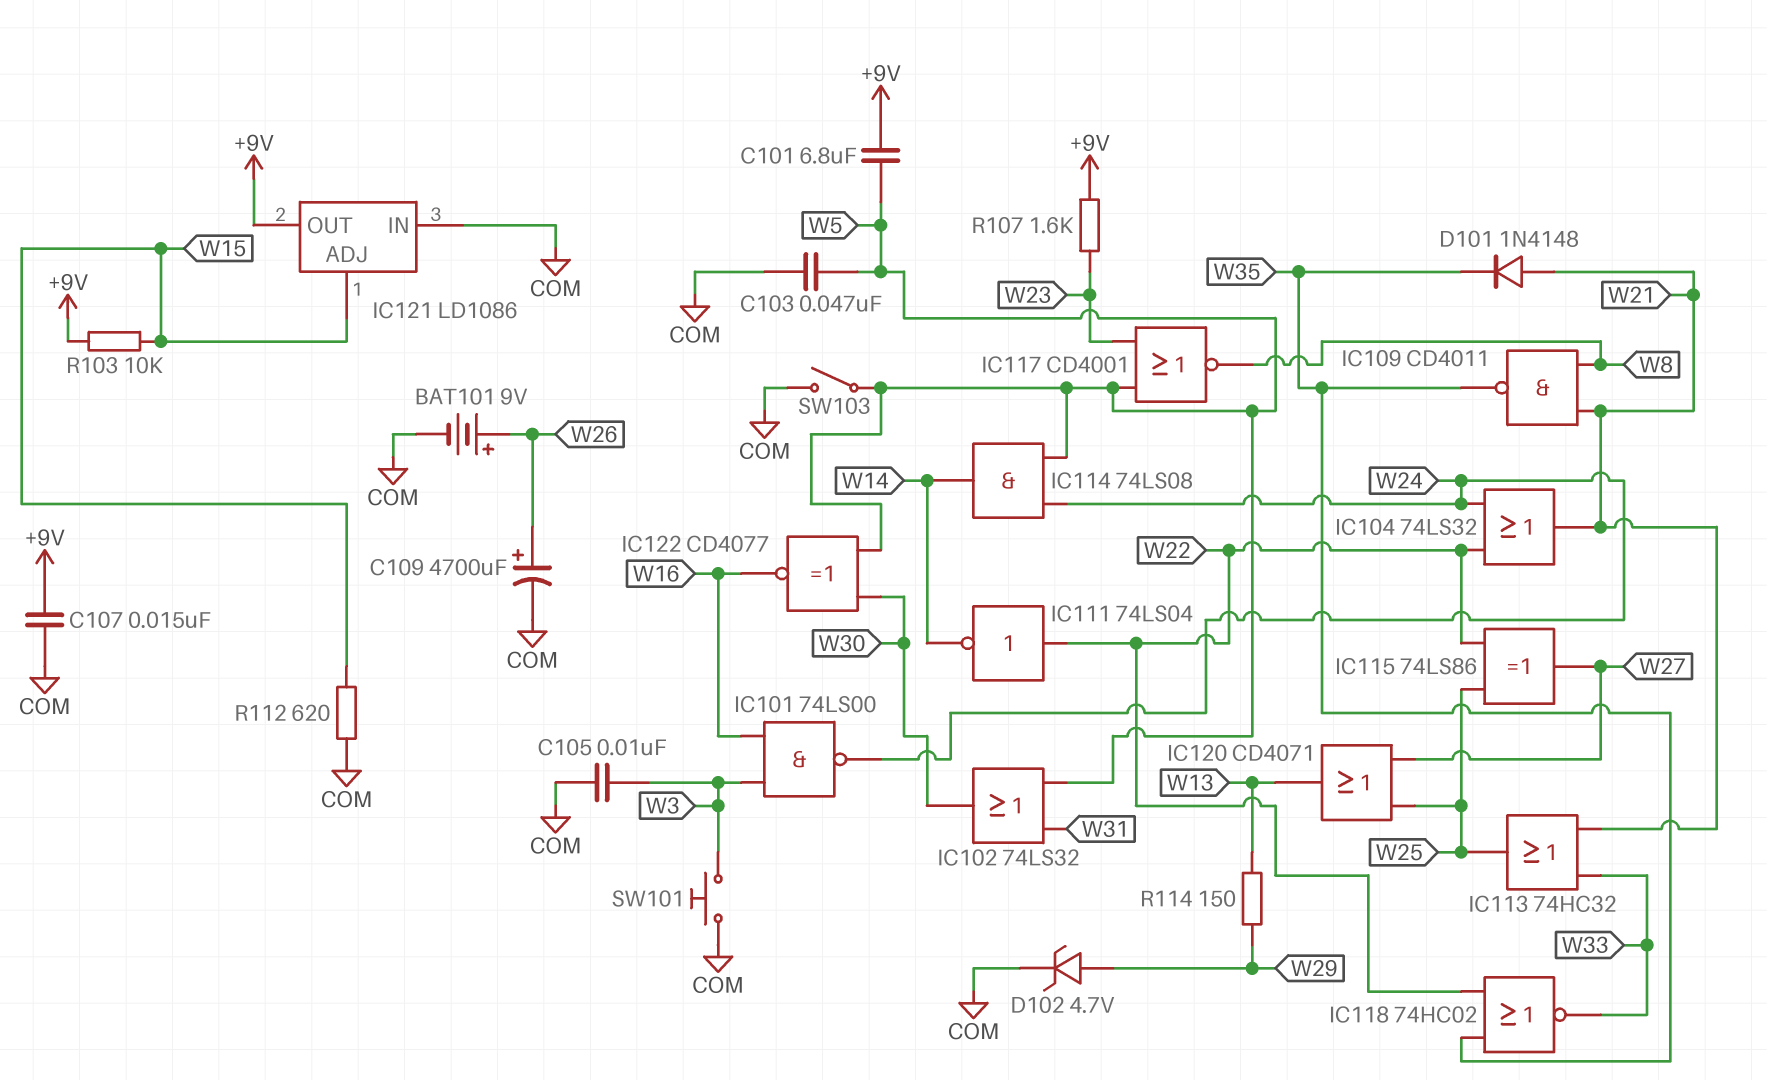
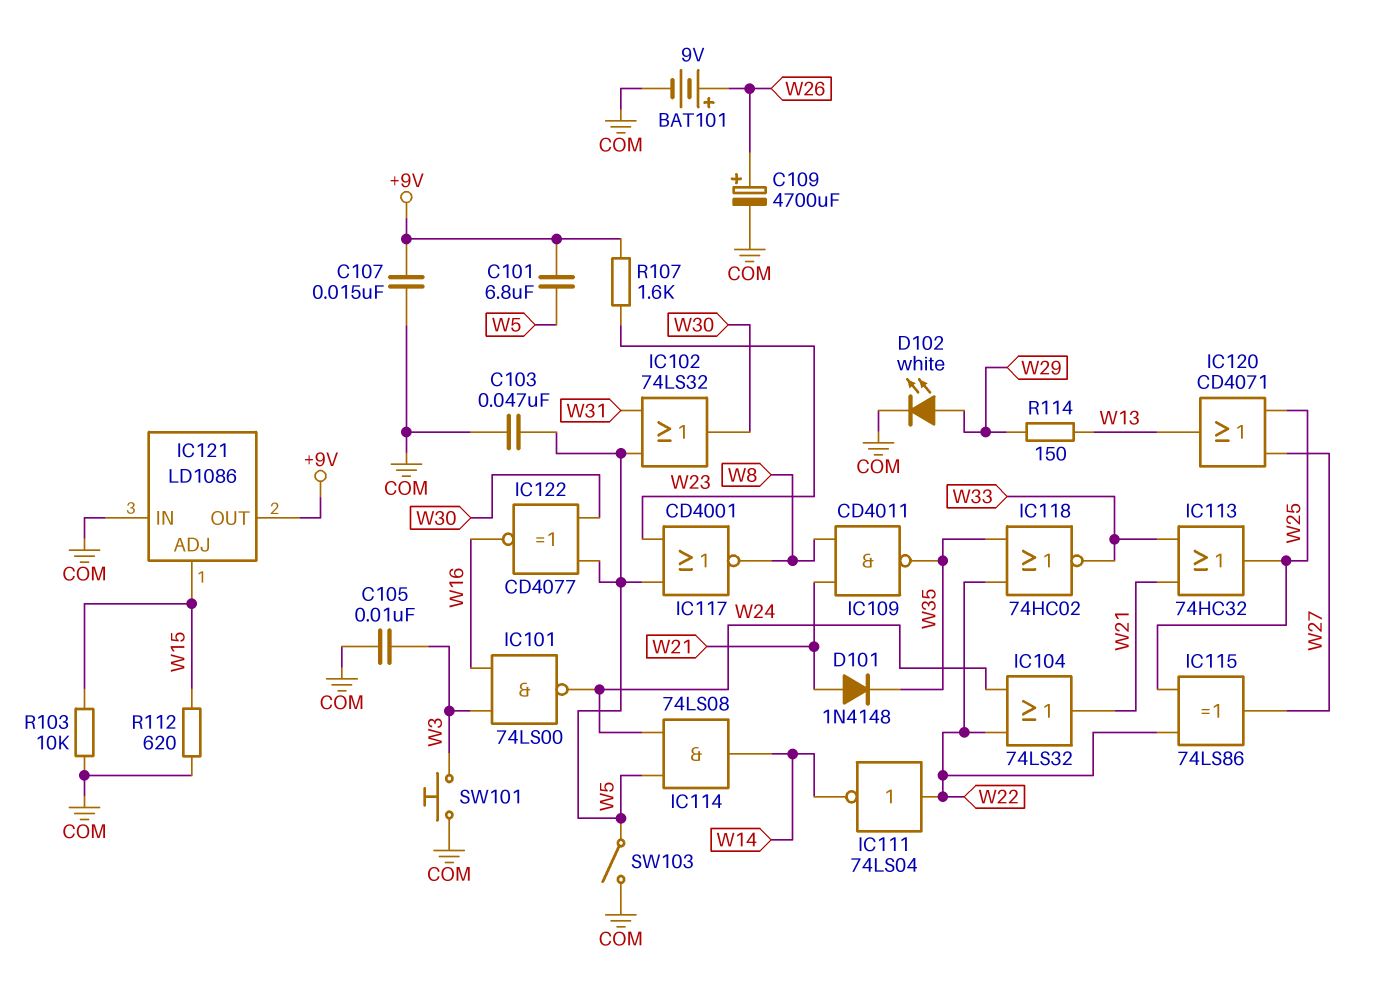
D102: zener 4.7V (A W29, K COM) -> LED white (A W29, K COM)
R103: 10k (+9V, W15) -> 10k (COM, W15)

